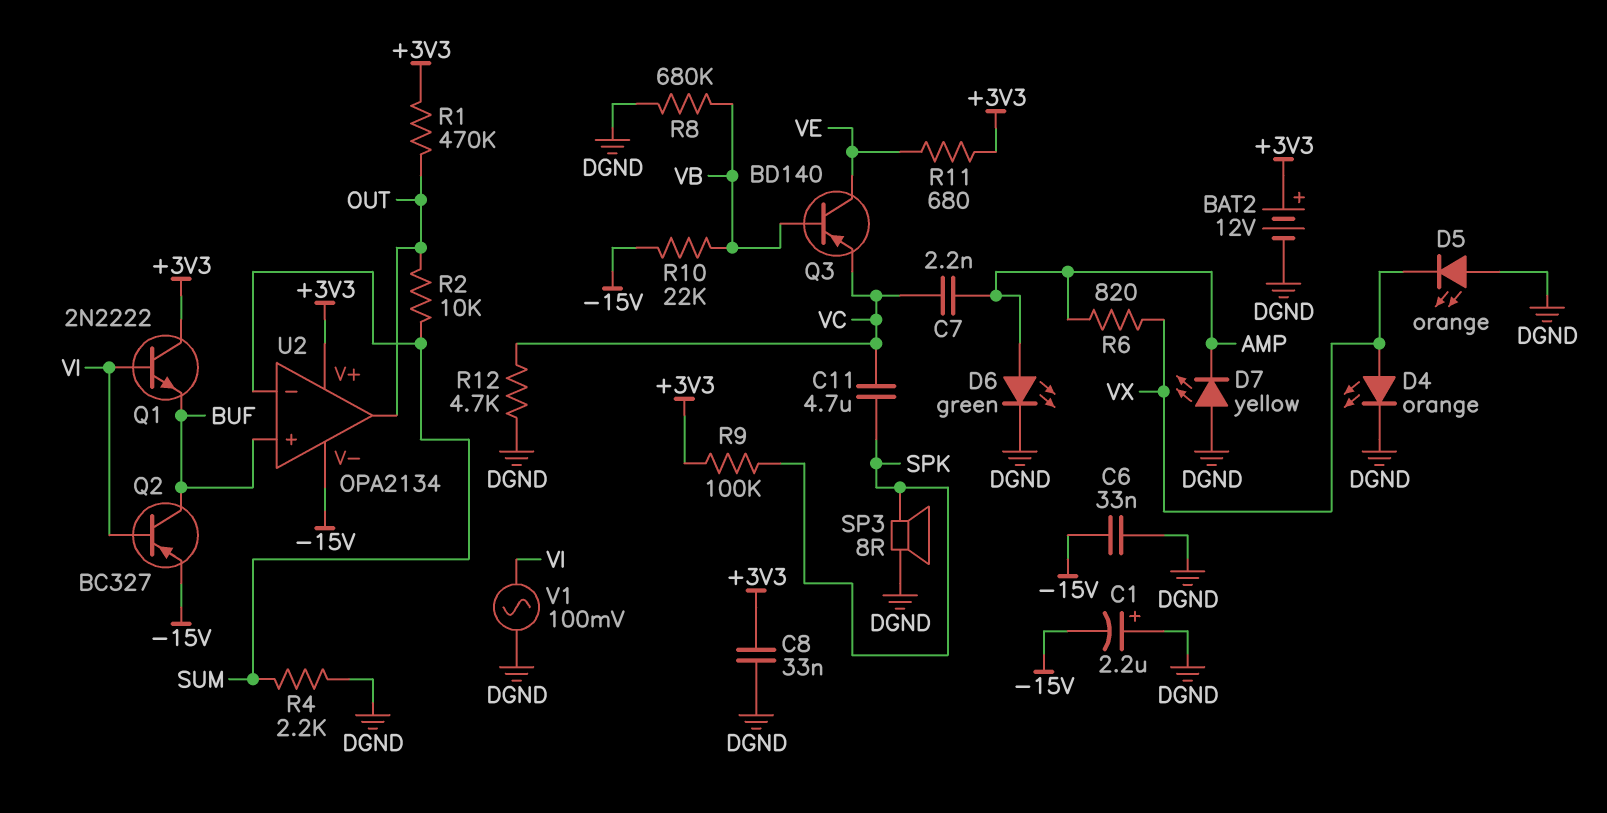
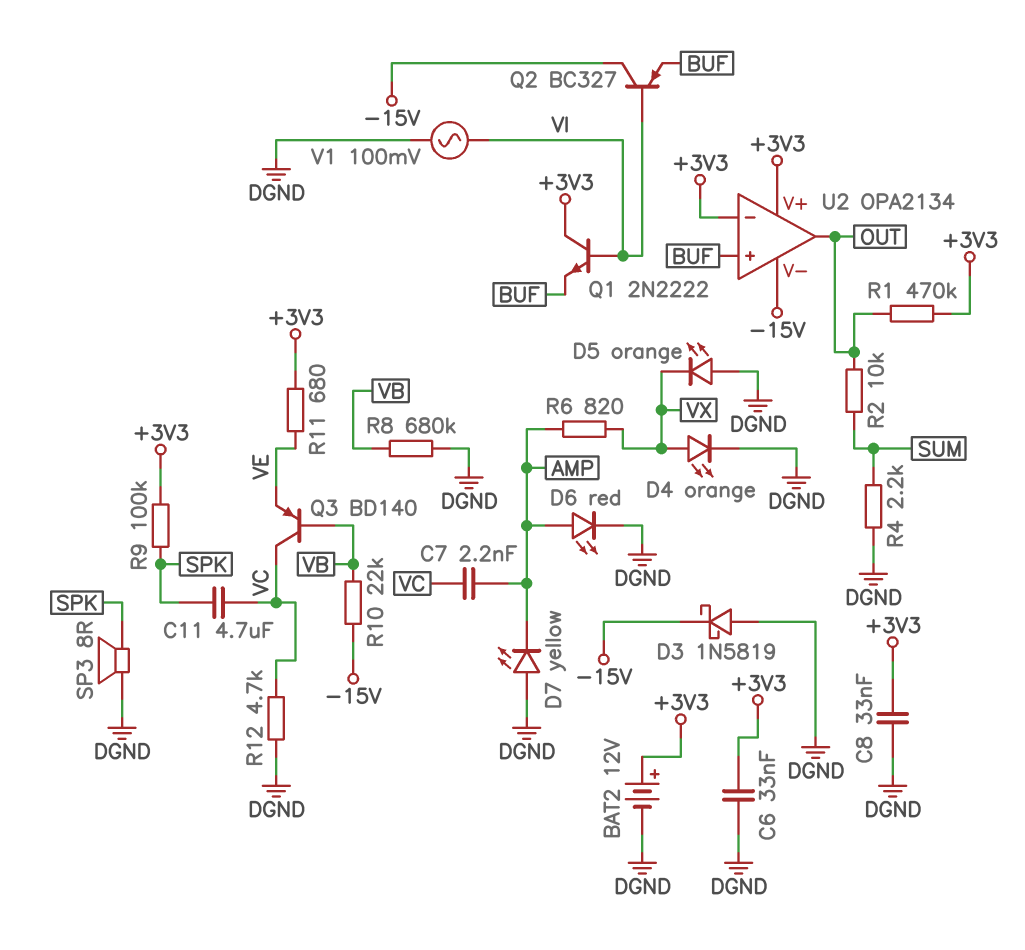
C1: 2.2uF (plus DGND, minus -15V) -> none
C6: 33nF (-15V, DGND) -> 33nF (+3V3, DGND)
D3: none -> schottky 1N5819 (A DGND, K -15V)
D6: LED green (A AMP, K DGND) -> LED red (A AMP, K DGND)
Q2: PNP BC327 (B VI, C BUF, E -15V) -> PNP BC327 (B VI, C -15V, E BUF)
Q3: PNP BD140 (B VB, C VE, E VC) -> PNP BD140 (B VB, C VC, E VE)
U2 pin in-: SUM -> +3V3

